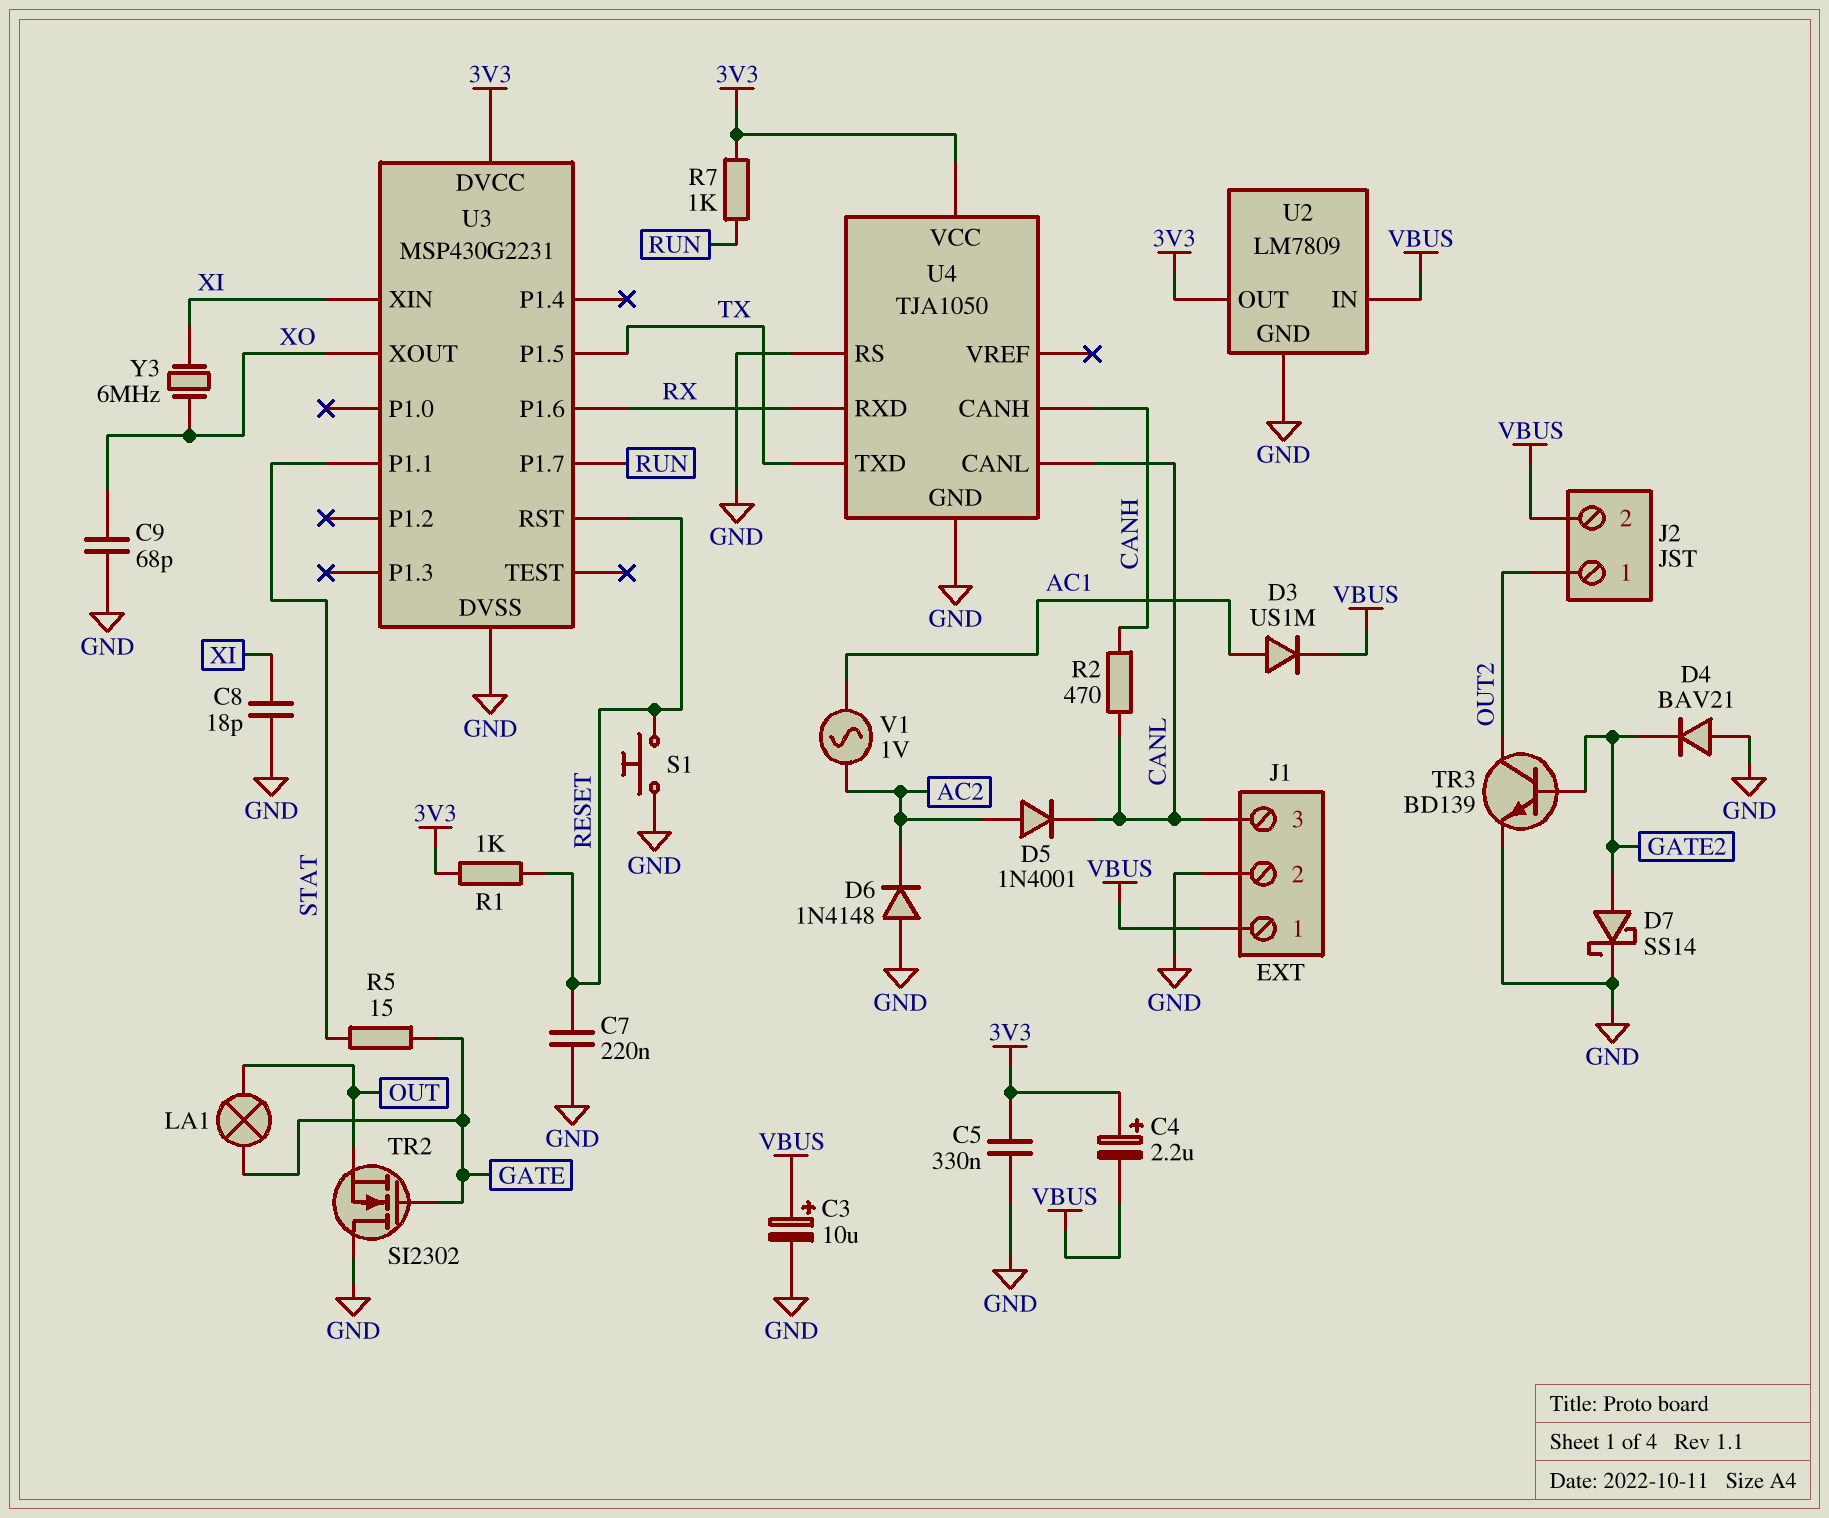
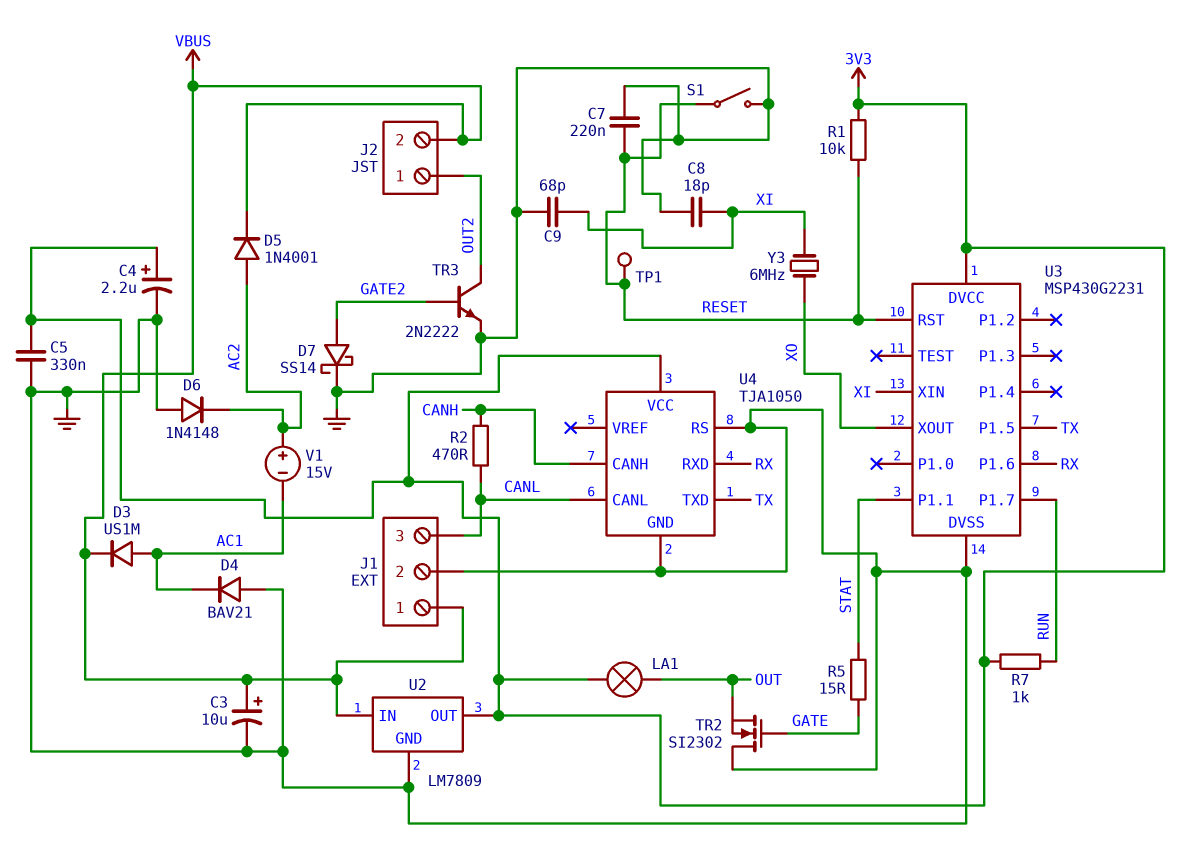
C4: 2.2uF (plus 3V3, minus VBUS) -> 2.2uF (plus 3V3, minus GND)
C9: 68pF (GND, XO) -> 68pF (GND, XI)
D4: diode BAV21 (A GND, K GATE2) -> diode BAV21 (A GND, K AC1)
D5: diode 1N4001 (A AC2, K CANL) -> diode 1N4001 (A AC2, K VBUS)
LA1: lamp (GATE, OUT) -> lamp (3V3, OUT)
R1: 1k (3V3, RESET) -> 10k (3V3, RESET)
S1: button (GND, RESET) -> switch (GND, RESET)
TP1: none -> test point (RESET)
TR3: NPN BD139 (B GATE2, C OUT2, E GND) -> NPN 2N2222 (B GATE2, C OUT2, E GND)
V1: AC 1V (AC1, AC2) -> 15V (plus AC2, minus AC1)

